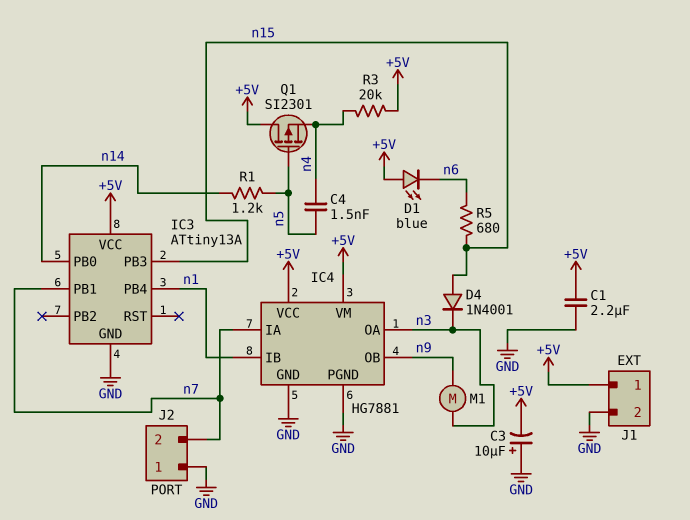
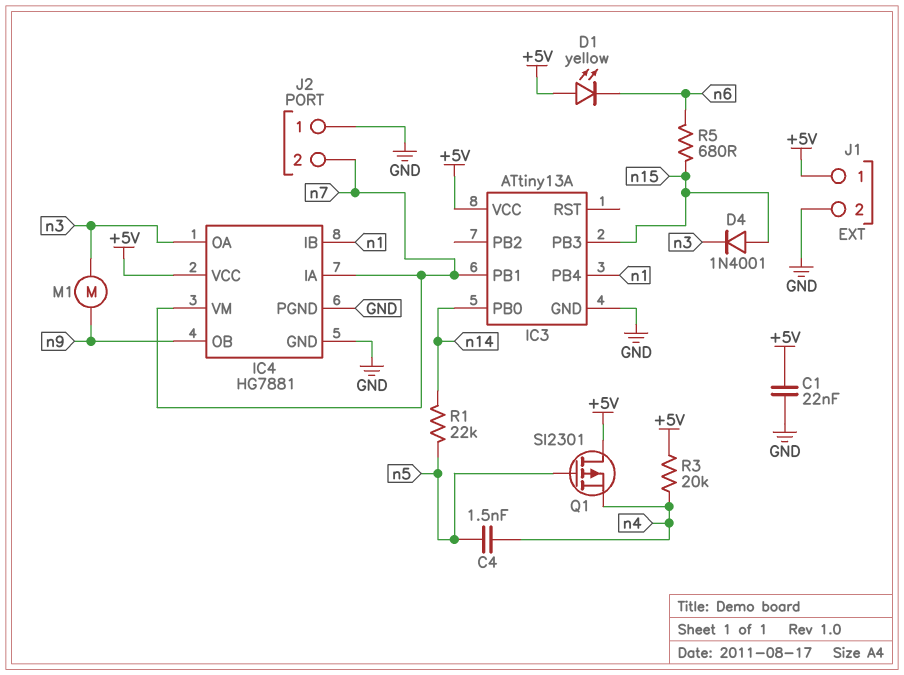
C1: 2.2uF (+5V, GND) -> 22nF (+5V, GND)
C3: 10uF (plus GND, minus +5V) -> none
D1: LED blue (A +5V, K n6) -> LED yellow (A +5V, K n6)
IC4 pin VM: +5V -> n7
R1: 1.2k (n5, n14) -> 22k (n5, n14)

